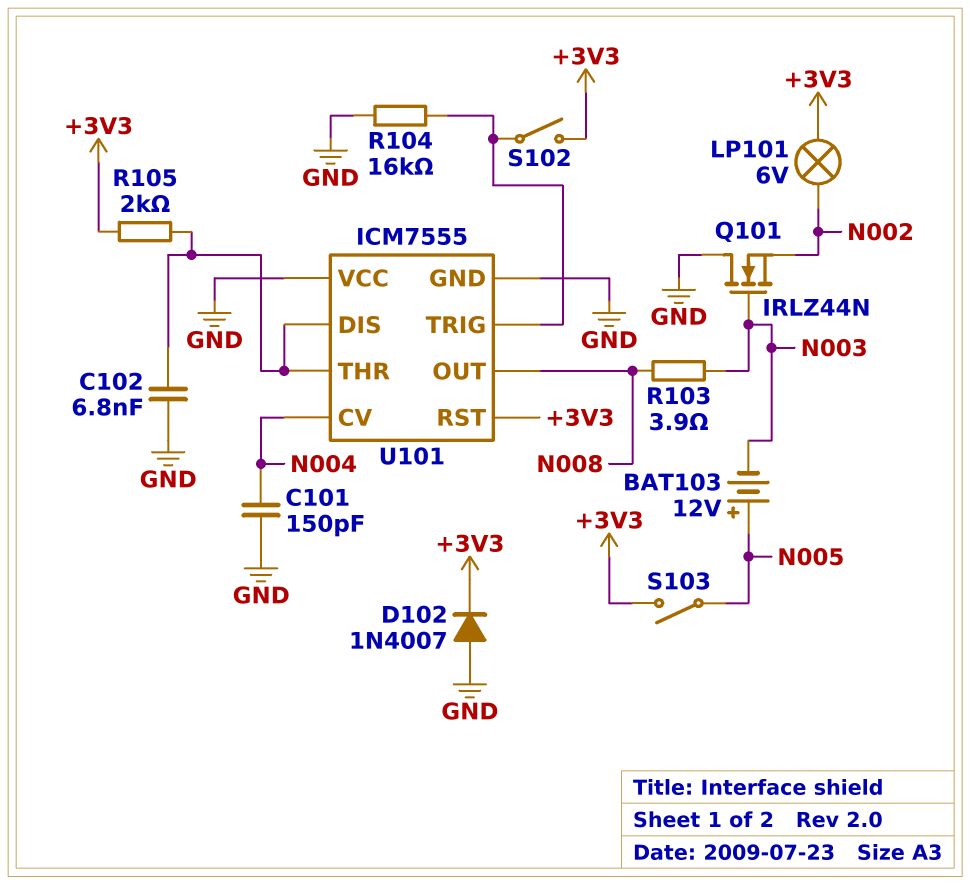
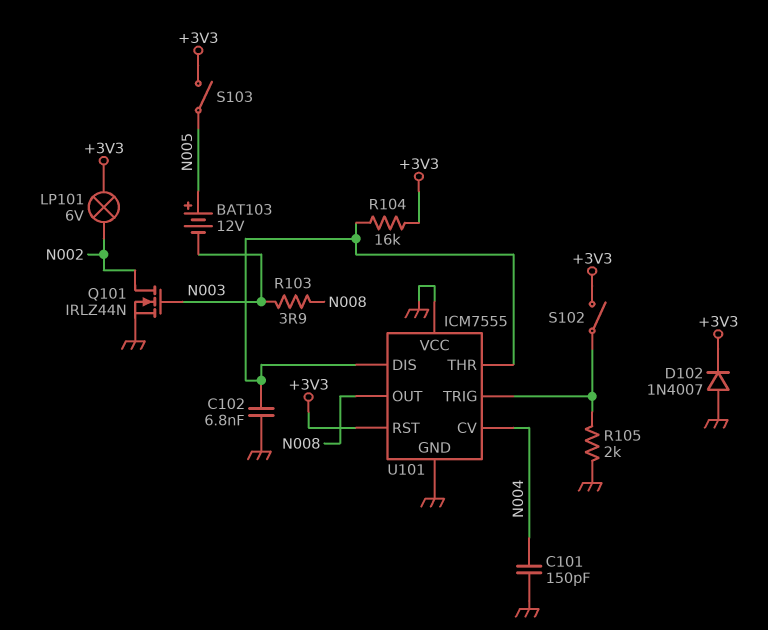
Q101: NMOS IRLZ44N (G N003, D GND, S N002) -> NMOS IRLZ44N (G N003, D N002, S GND)
R104: 16k (GND, U101/TRIG) -> 16k (+3V3, U101/DIS)
R105: 2k (+3V3, U101/DIS) -> 2k (GND, U101/TRIG)

